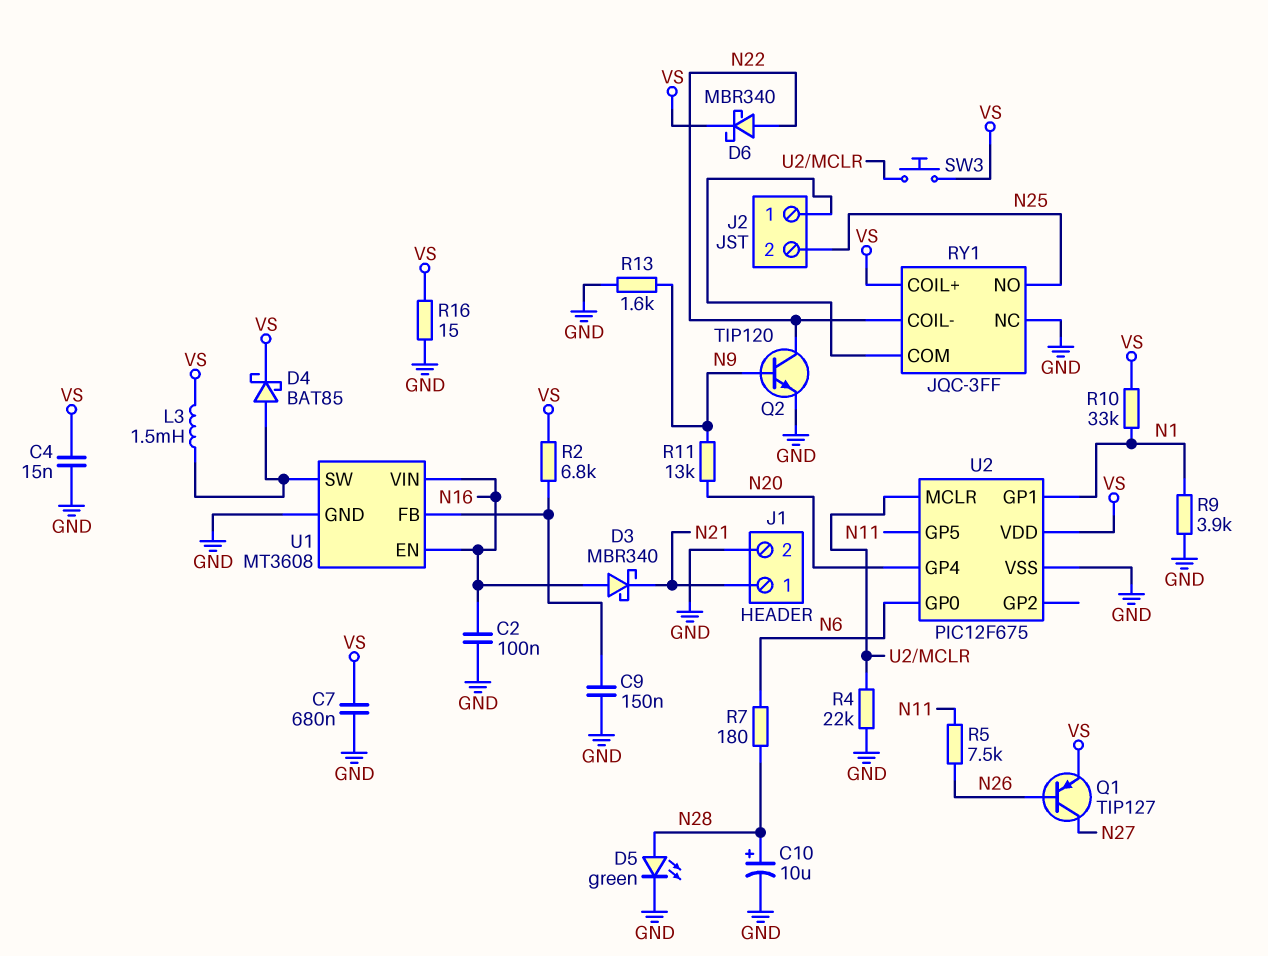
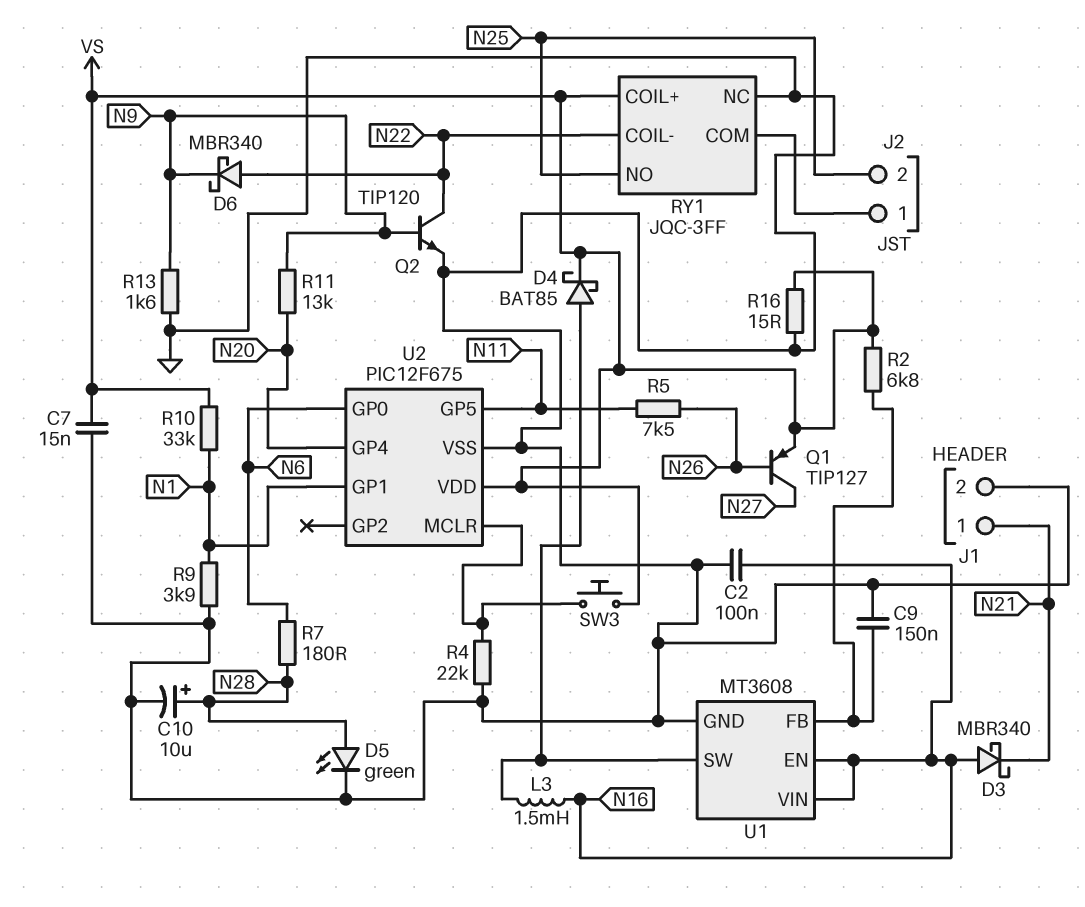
C4: 15nF (GND, VS) -> none
C7: 680nF (GND, VS) -> 15nF (GND, VS)
D6: schottky MBR340 (A N22, K VS) -> schottky MBR340 (A N22, K N9)
L3: 1.5mH (U1/SW, VS) -> 1.5mH (N16, U1/SW)

